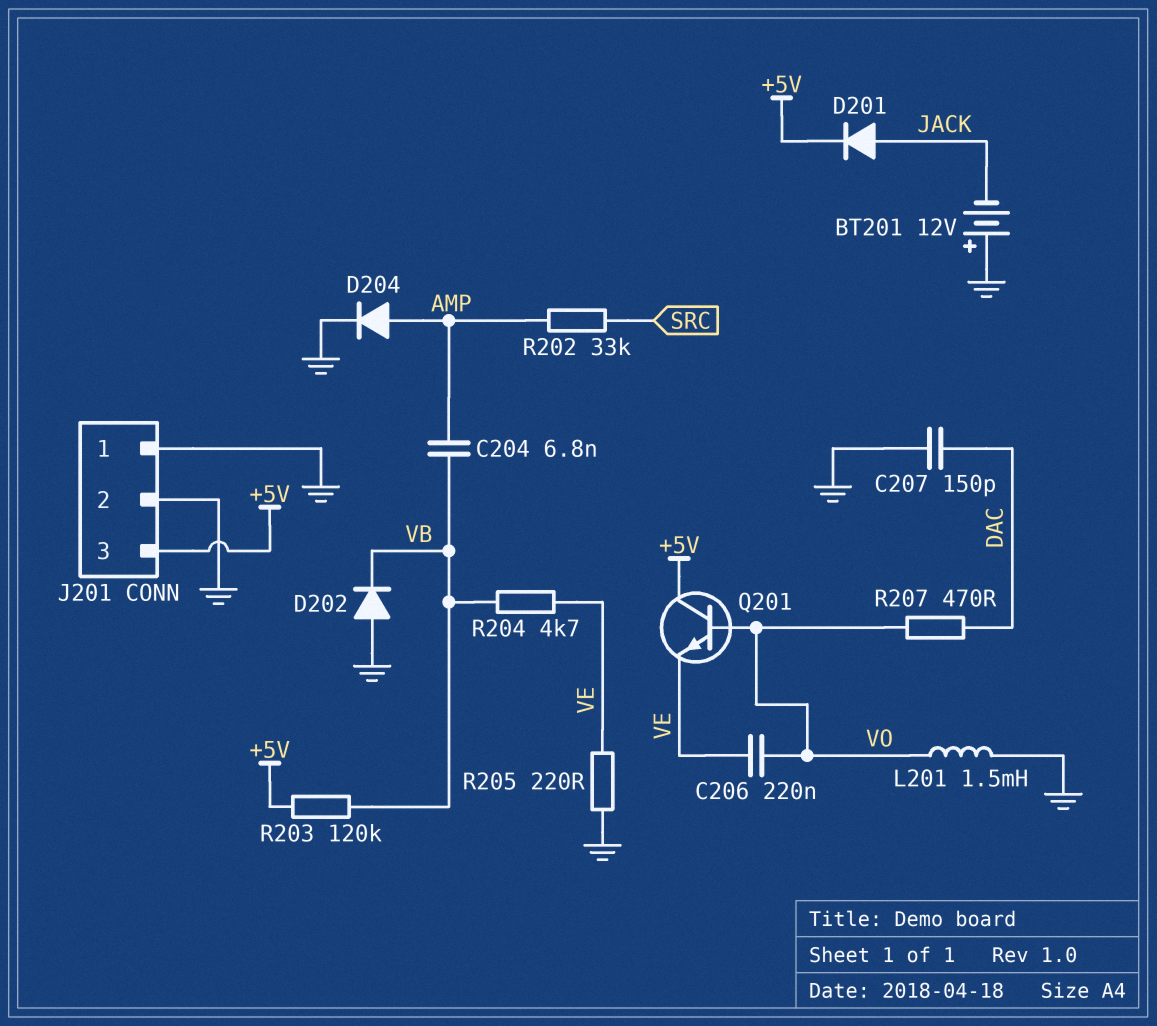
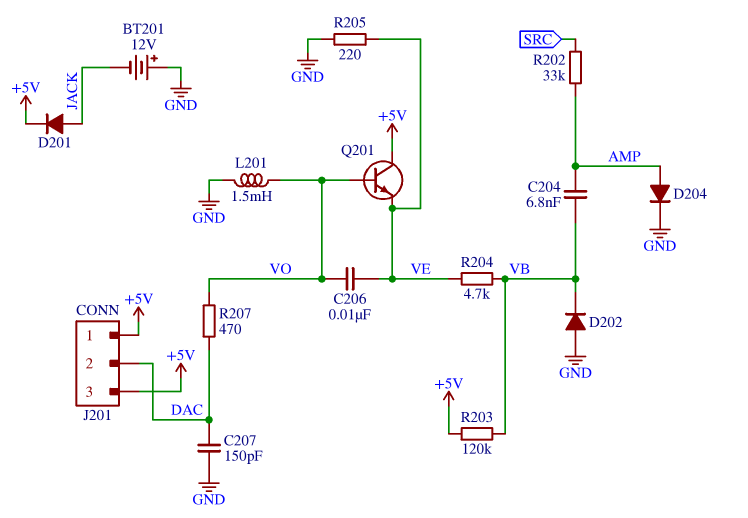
C206: 220nF (VE, VO) -> 10nF (VE, VO)
J201 pin 1: GND -> +5V
J201 pin 2: GND -> DAC

